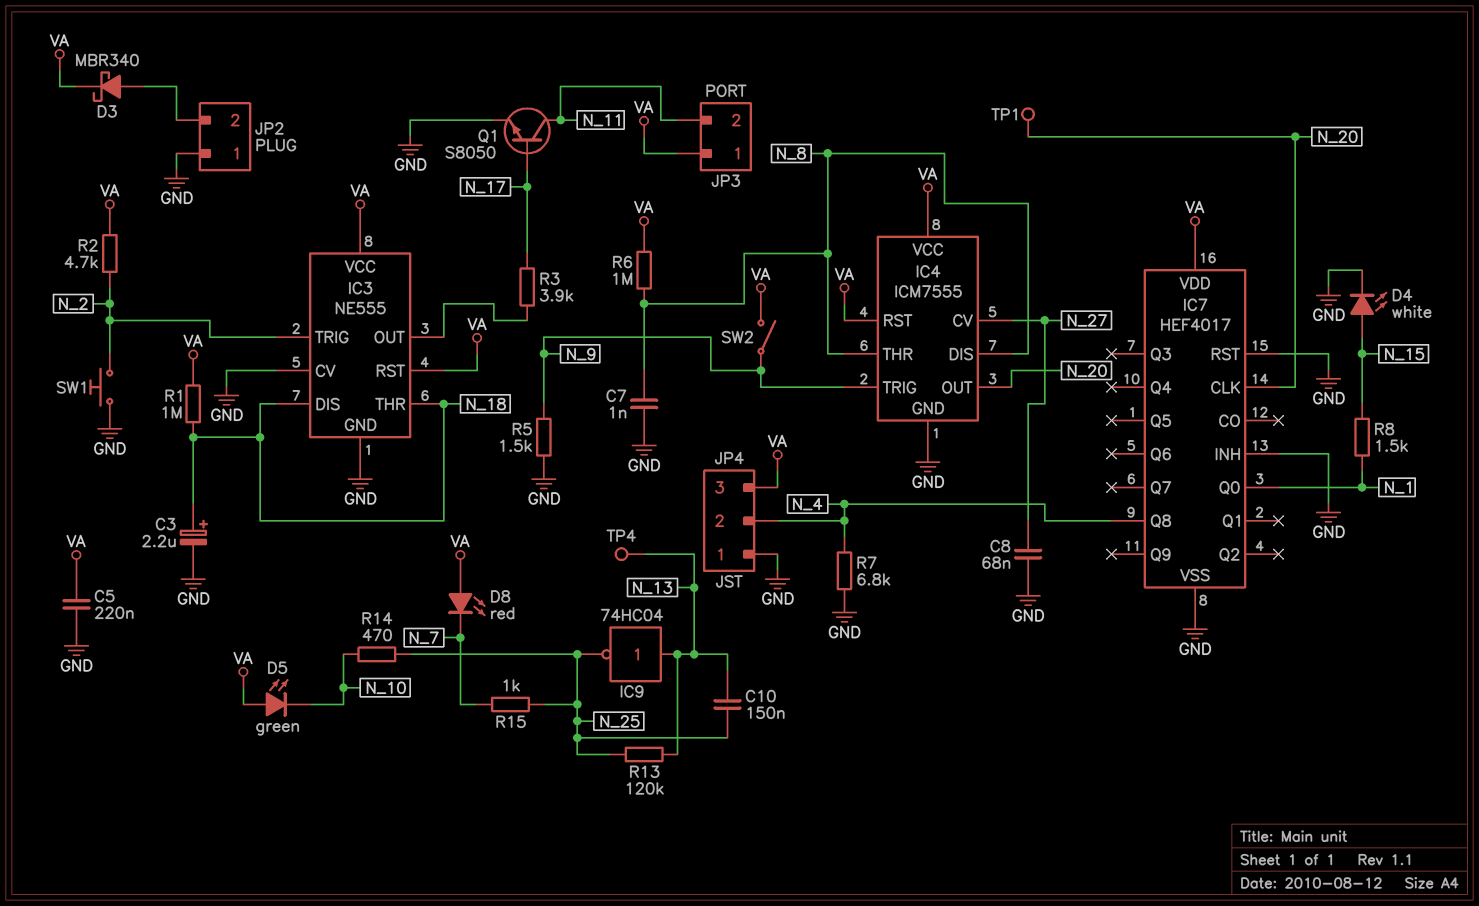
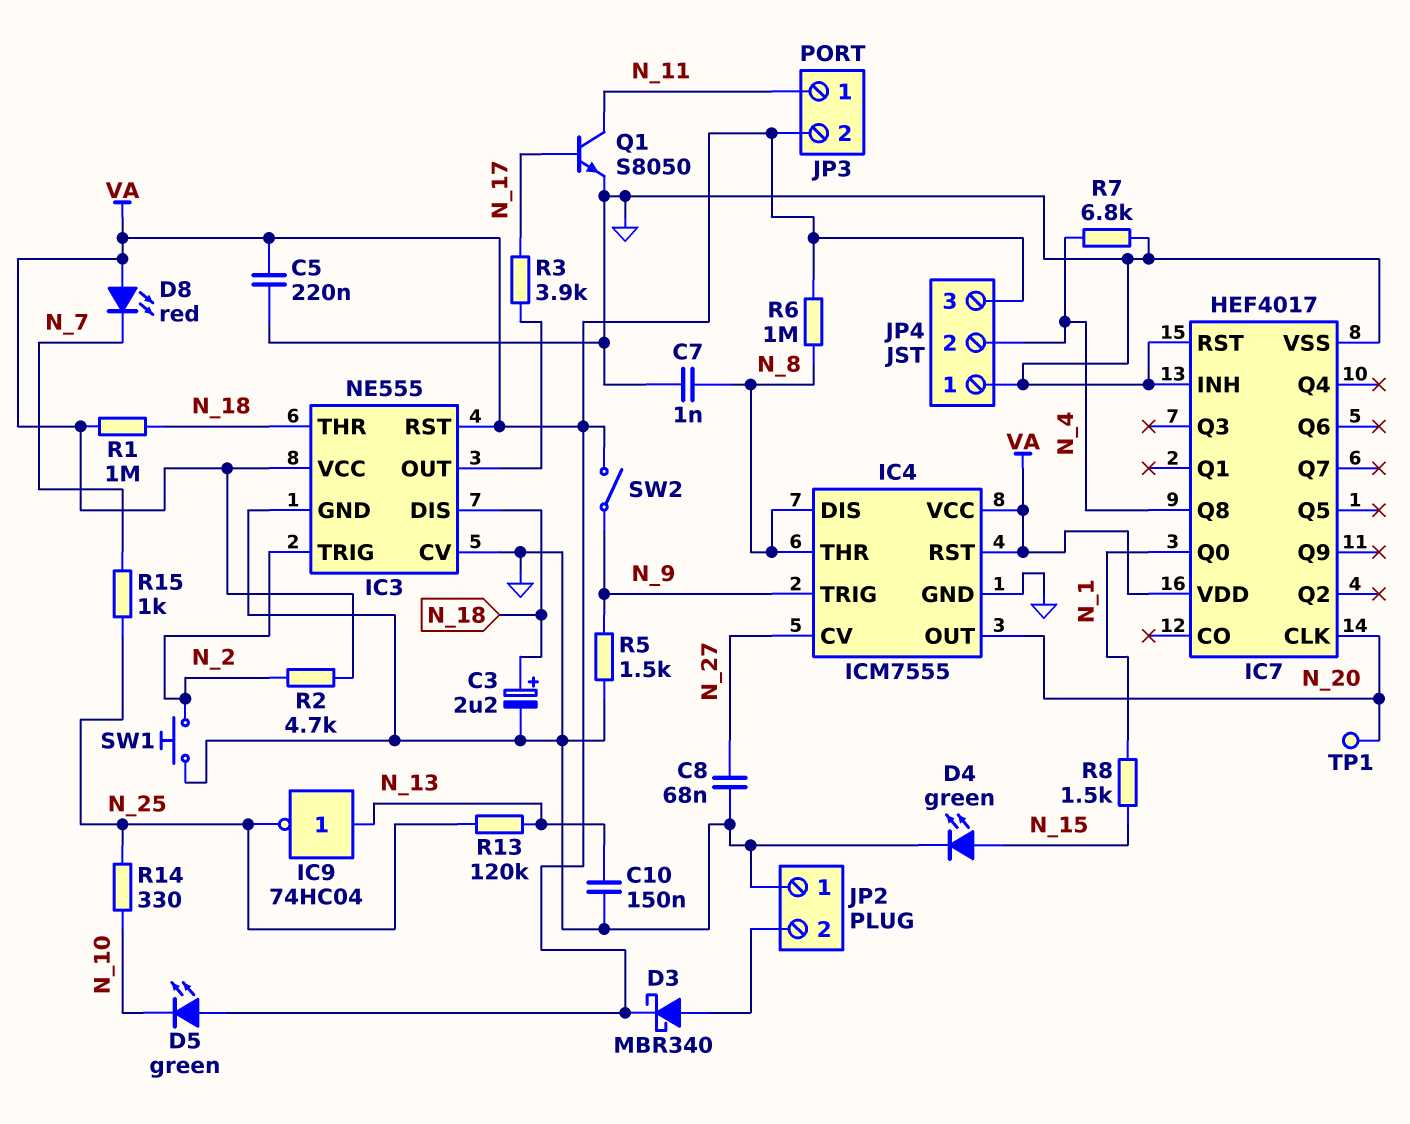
C10: 150nF (N_13, N_25) -> 150nF (GND, N_13)
D4: LED white (A N_15, K GND) -> LED green (A N_15, K GND)
JP3 pin 1: VA -> N_11
JP3 pin 2: N_11 -> VA
R14: 470 (N_10, N_25) -> 330 (N_10, N_25)
TP4: test point (N_13) -> none

